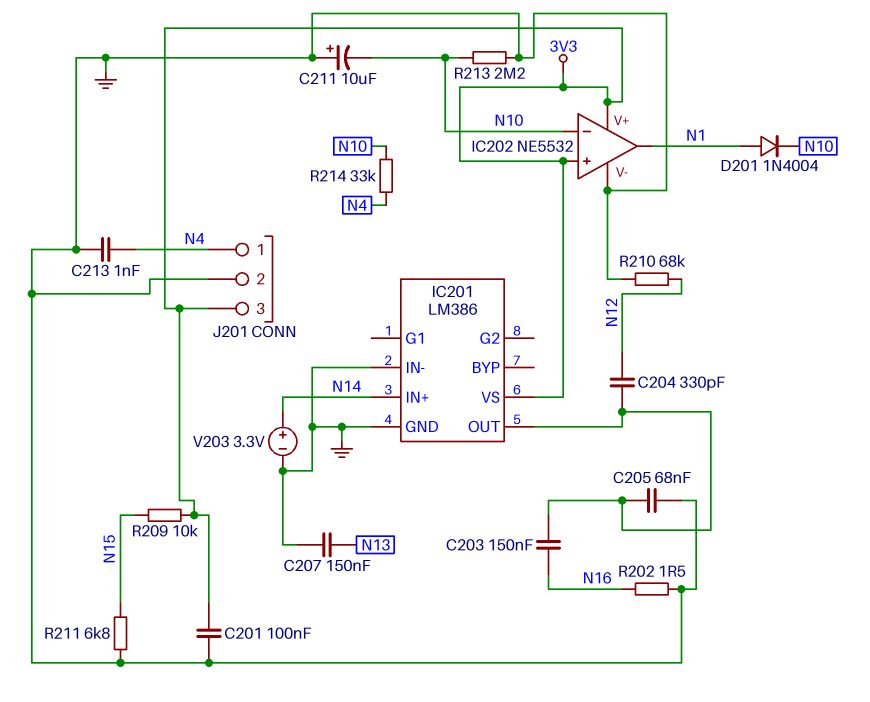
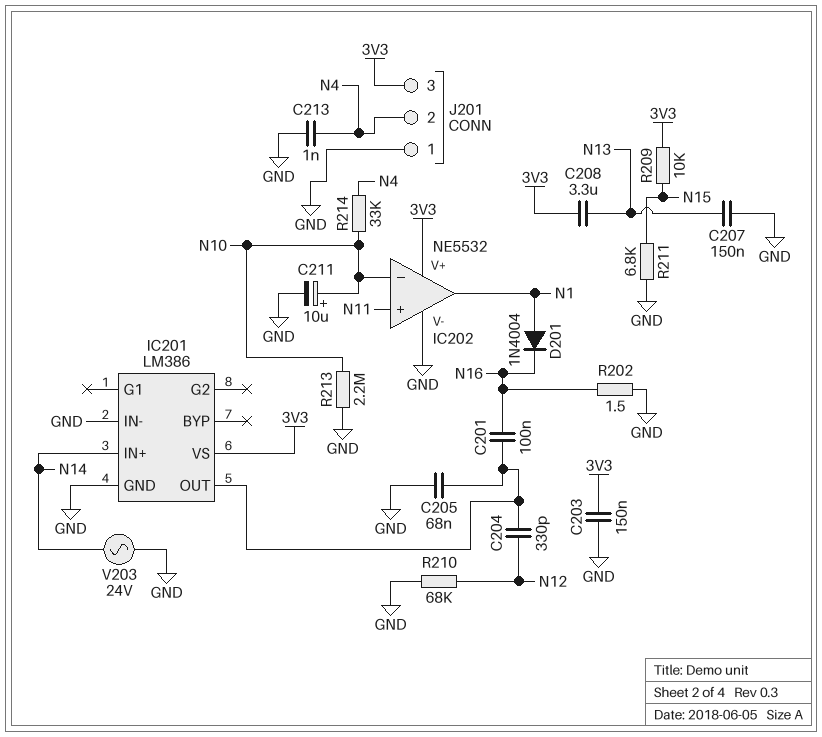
C201: 100nF (3V3, GND) -> 100nF (IC201/OUT, N16)
C203: 150nF (IC201/OUT, N16) -> 150nF (3V3, GND)
C208: none -> 3.3uF (3V3, N13)
C211: 10uF (plus GND, minus N10) -> 10uF (plus N10, minus GND)
D201: diode 1N4004 (A N1, K N10) -> diode 1N4004 (A N1, K N16)
IC202 pin in+: 3V3 -> N11
J201 pin 1: N4 -> GND
J201 pin 2: GND -> N4
V203: 3.3V (plus N14, minus GND) -> AC 24V (GND, N14)

